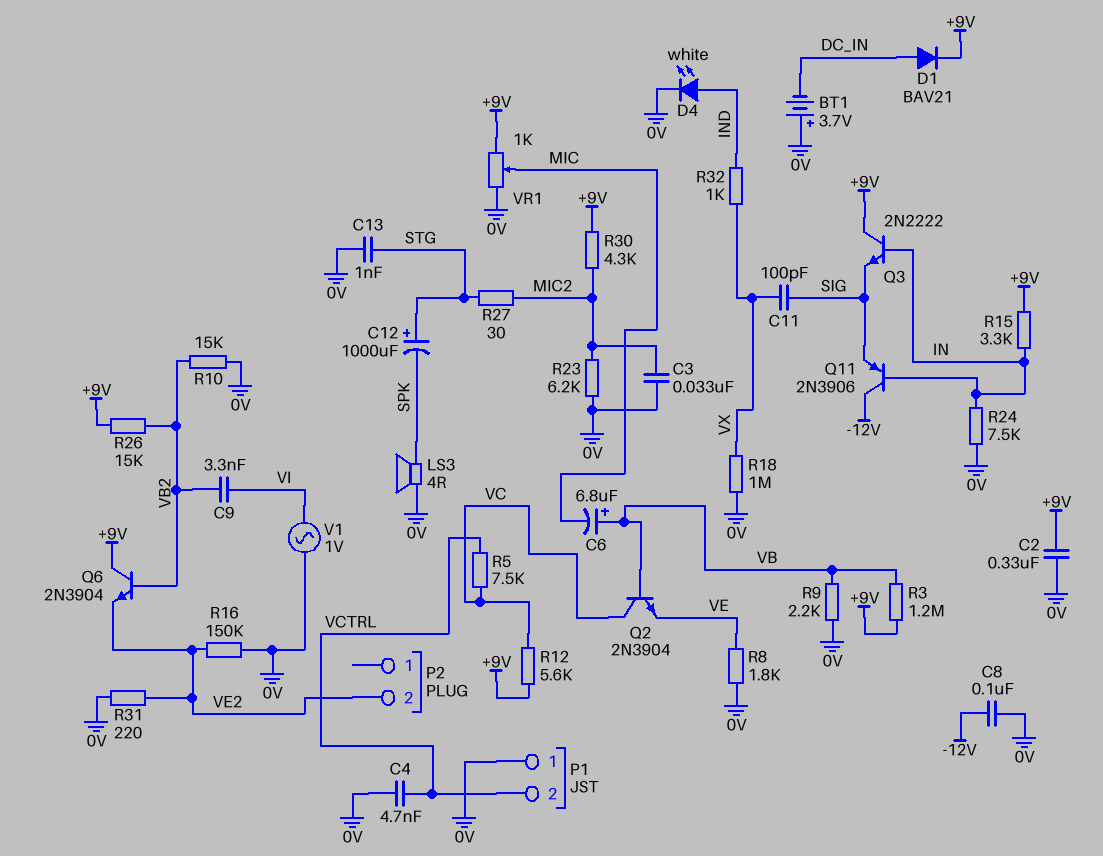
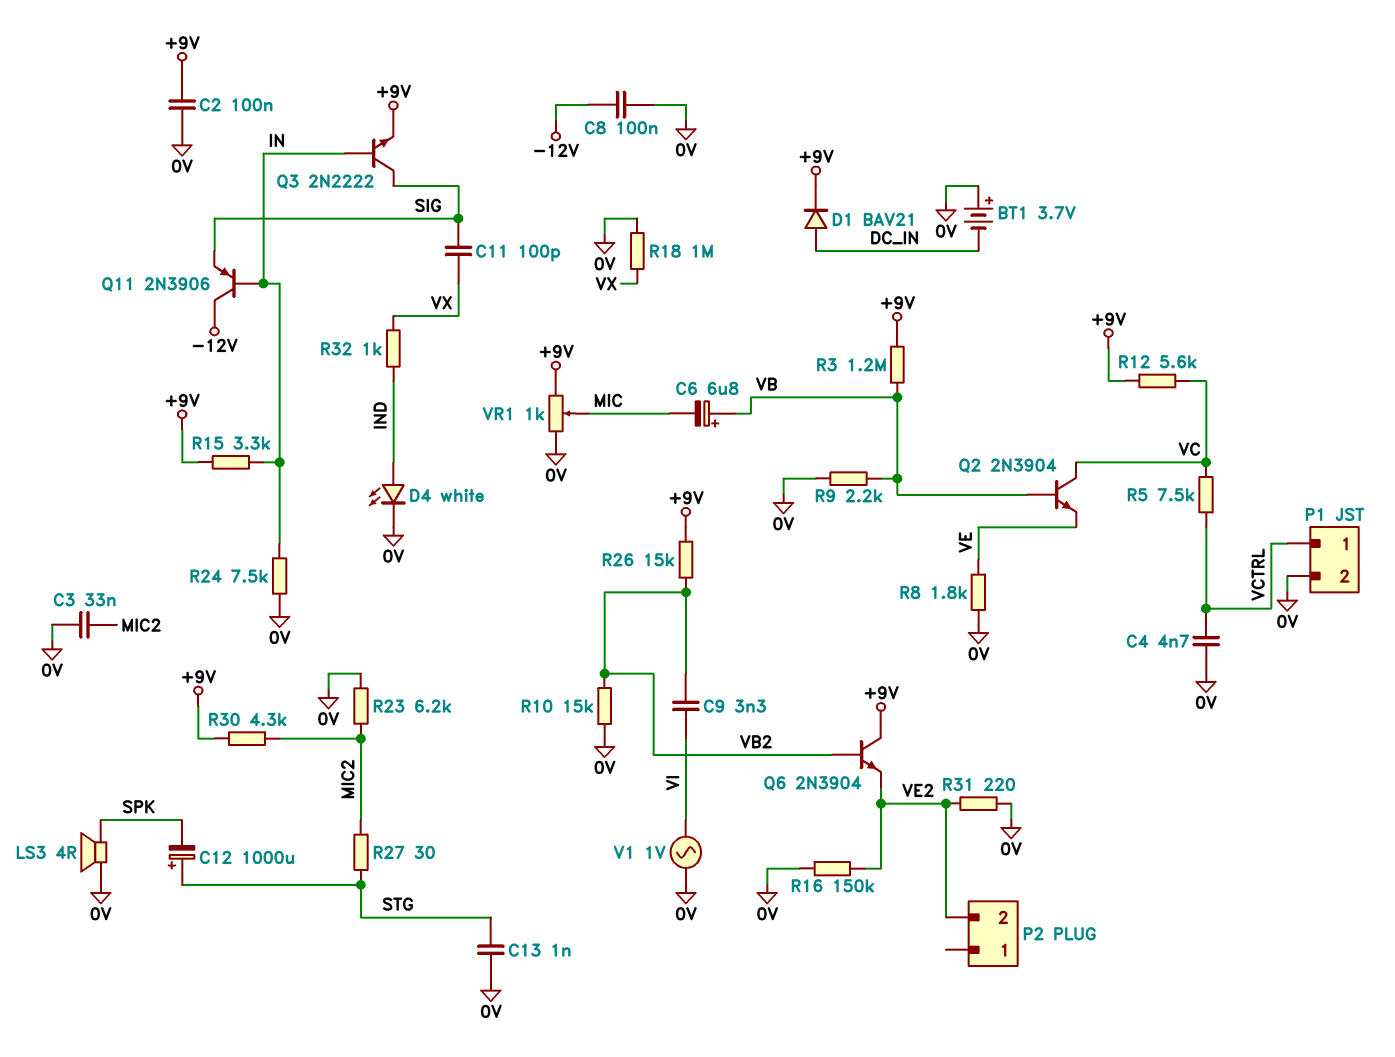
C2: 330nF (+9V, 0V) -> 100nF (+9V, 0V)
P1 pin 1: 0V -> VCTRL
P1 pin 2: VCTRL -> 0V
Q3: NPN 2N2222 (B IN, C +9V, E SIG) -> NPN 2N2222 (B IN, C SIG, E +9V)

